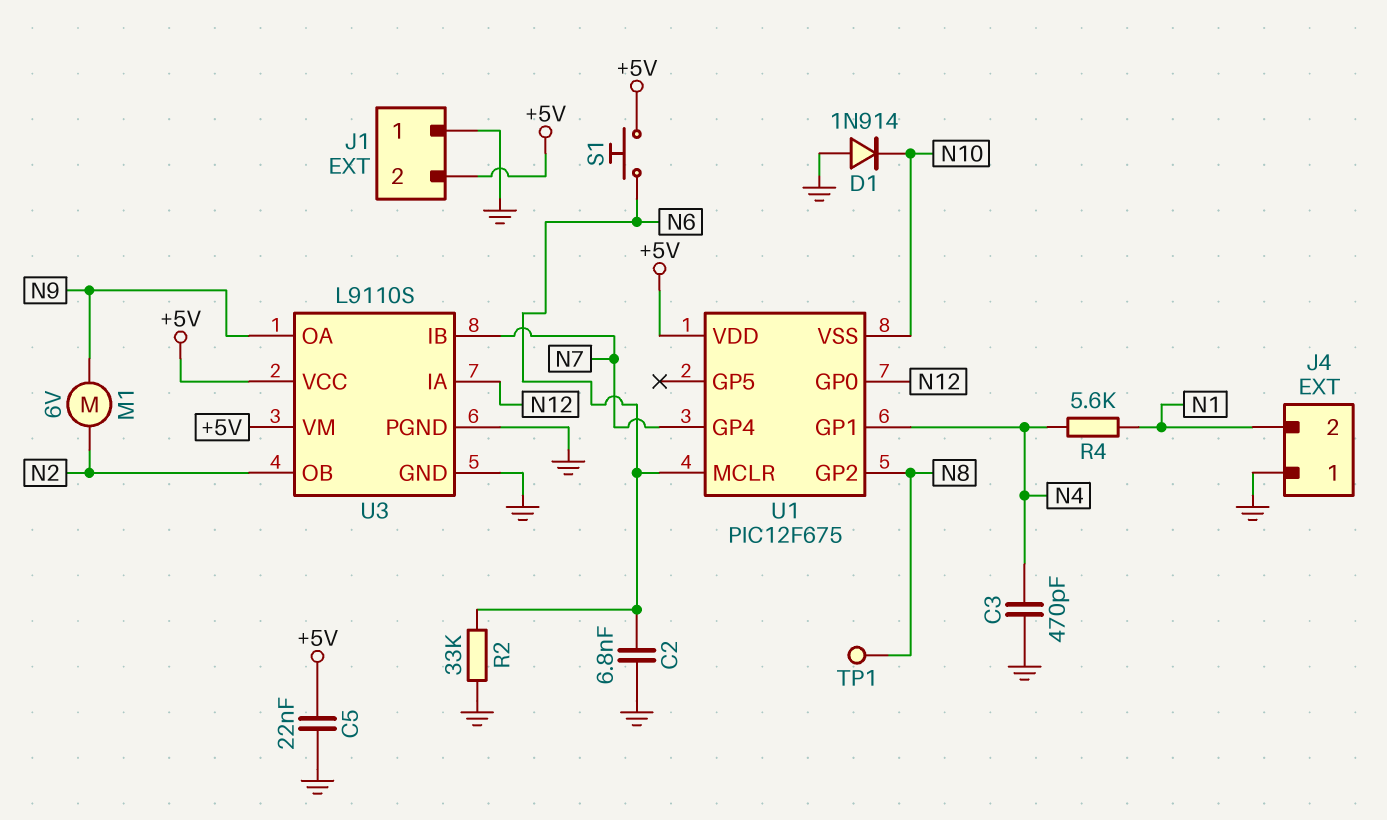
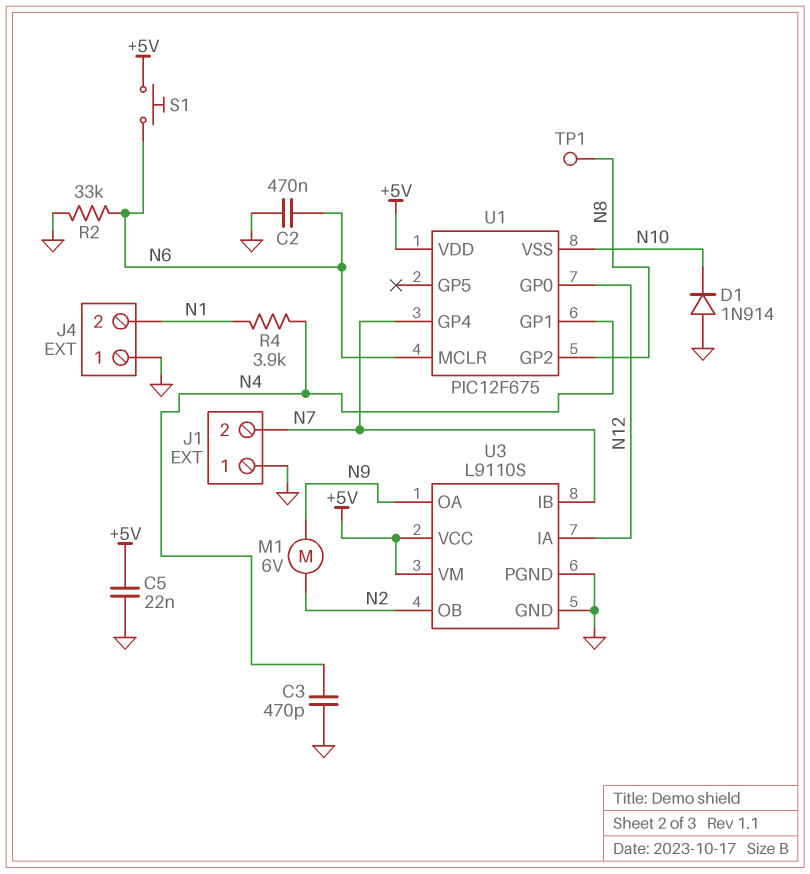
C2: 6.8nF (GND, N6) -> 470nF (GND, N6)
J1 pin 2: +5V -> N7
R4: 5.6k (N1, N4) -> 3.9k (N1, N4)

